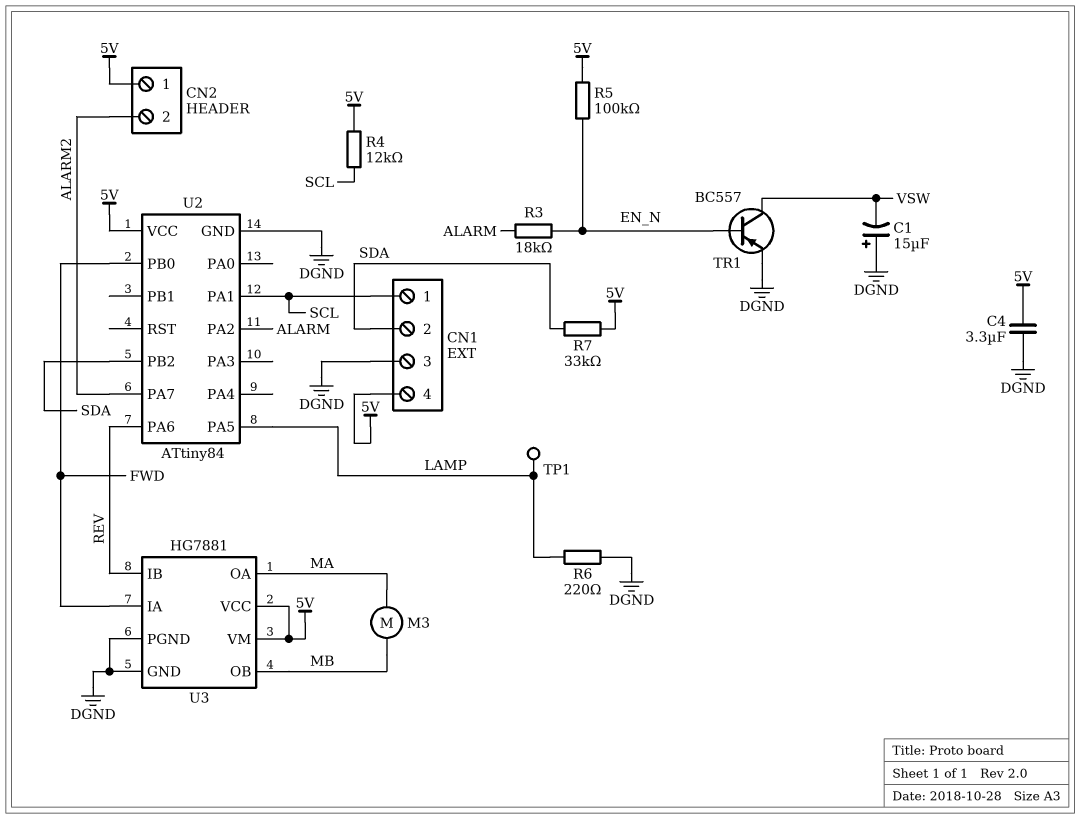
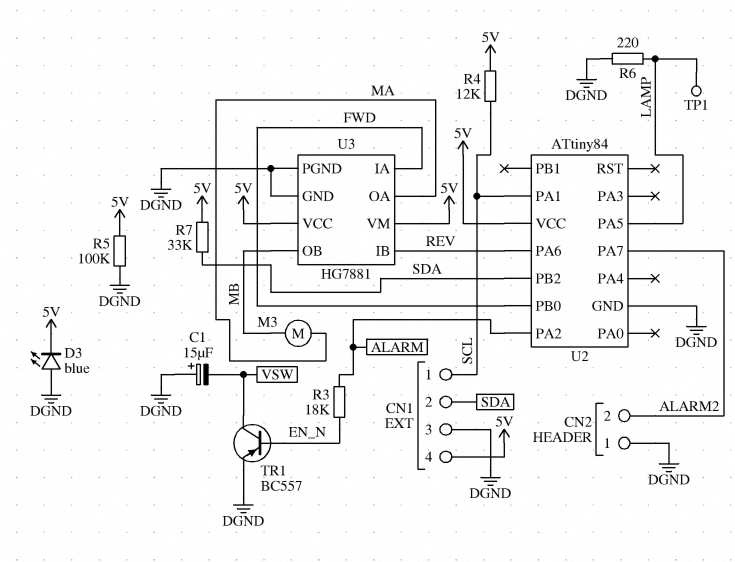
C4: 3.3uF (5V, DGND) -> none
CN2 pin 1: 5V -> DGND
D3: none -> LED blue (A DGND, K 5V)
R5: 100k (5V, EN_N) -> 100k (5V, DGND)

